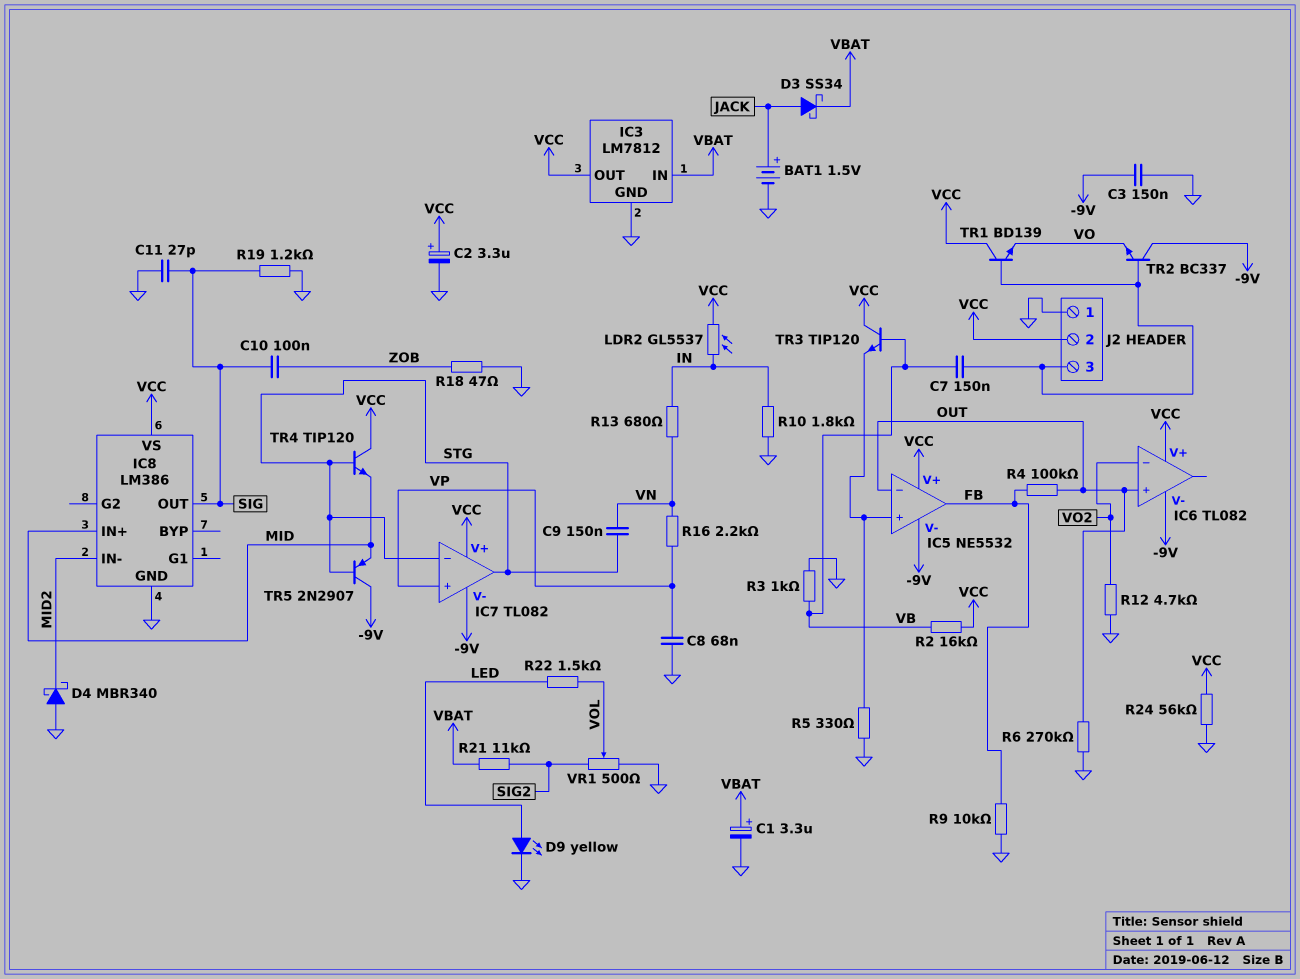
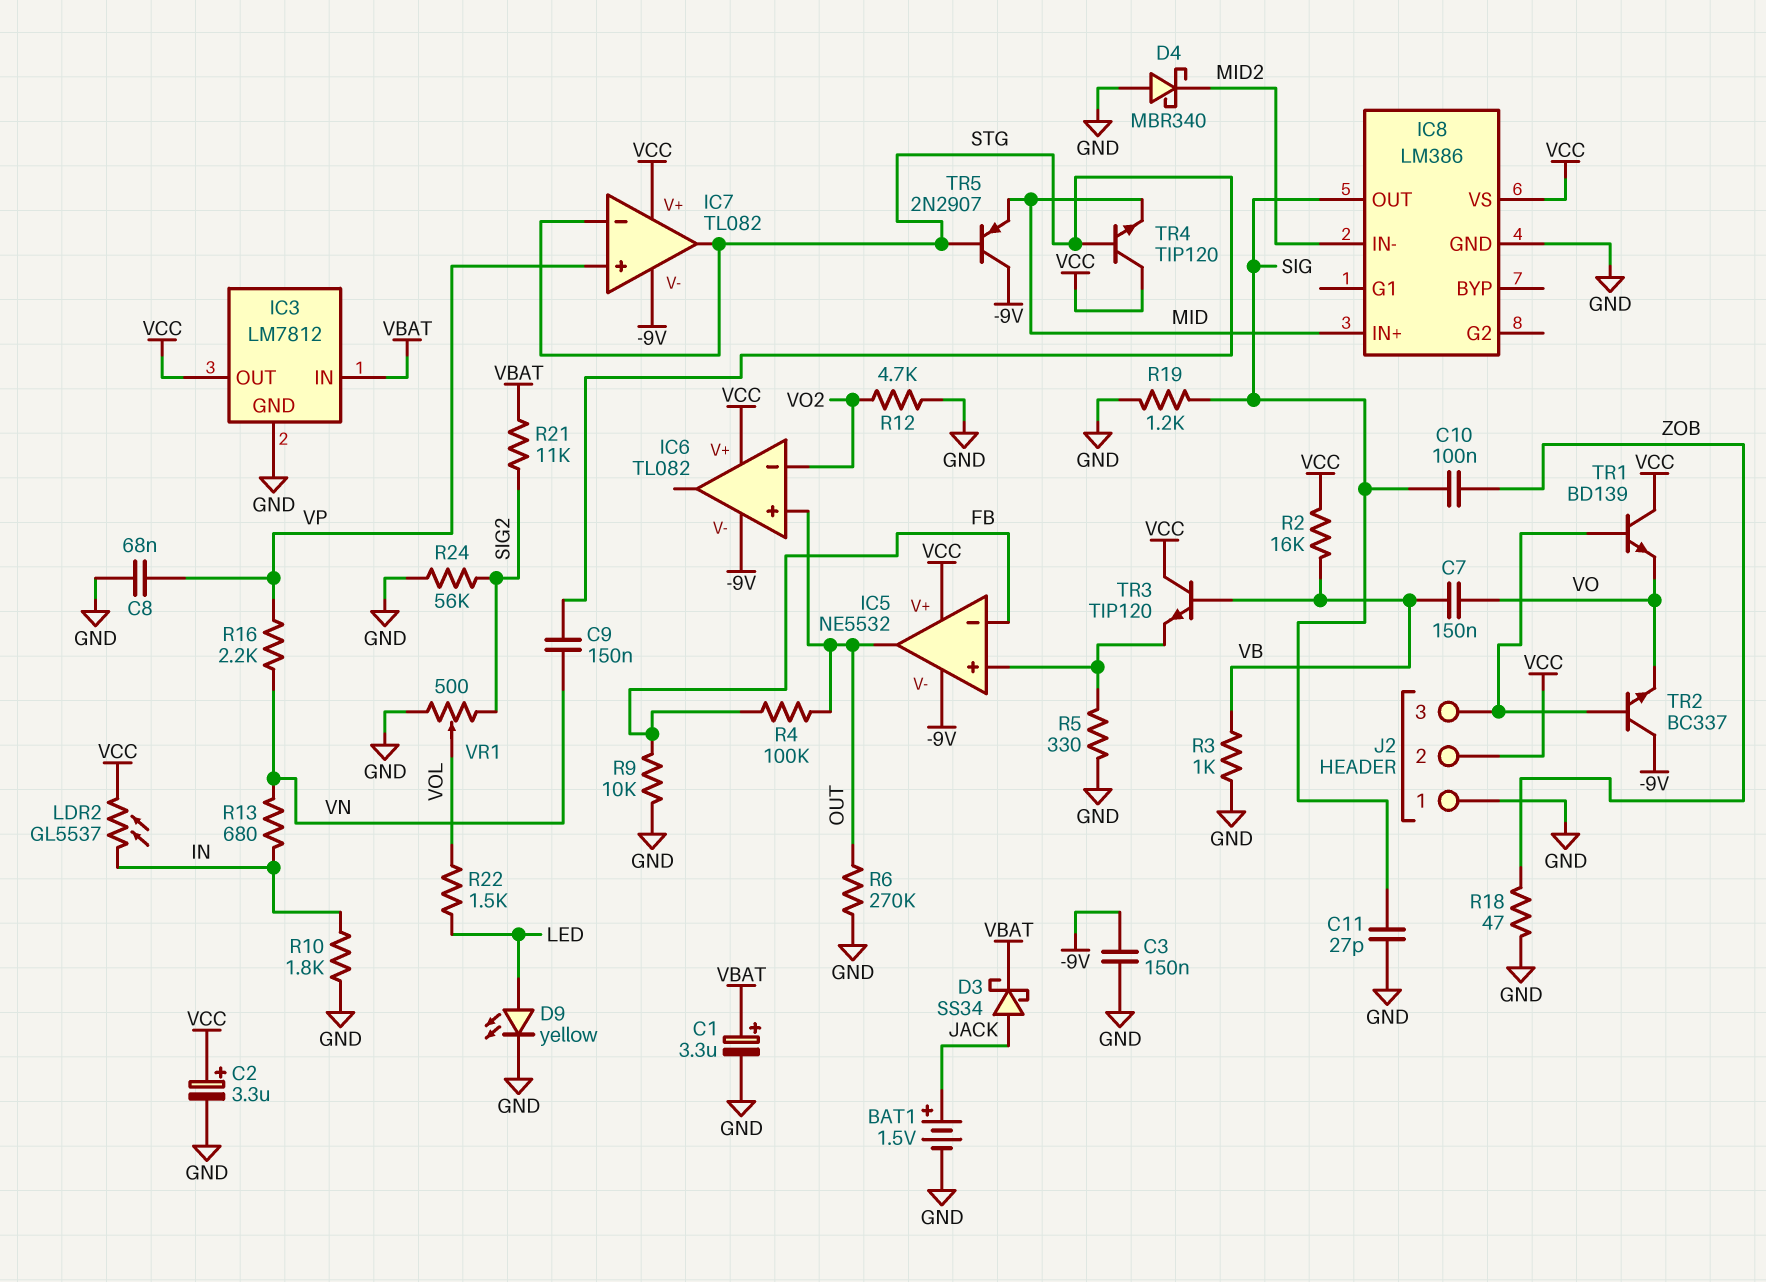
C7: 150nF (J2/3, VB) -> 150nF (VB, VO)
IC5 pin in-: OUT -> FB
IC5 pin out: FB -> OUT
R24: 56k (GND, VCC) -> 56k (GND, SIG2)

